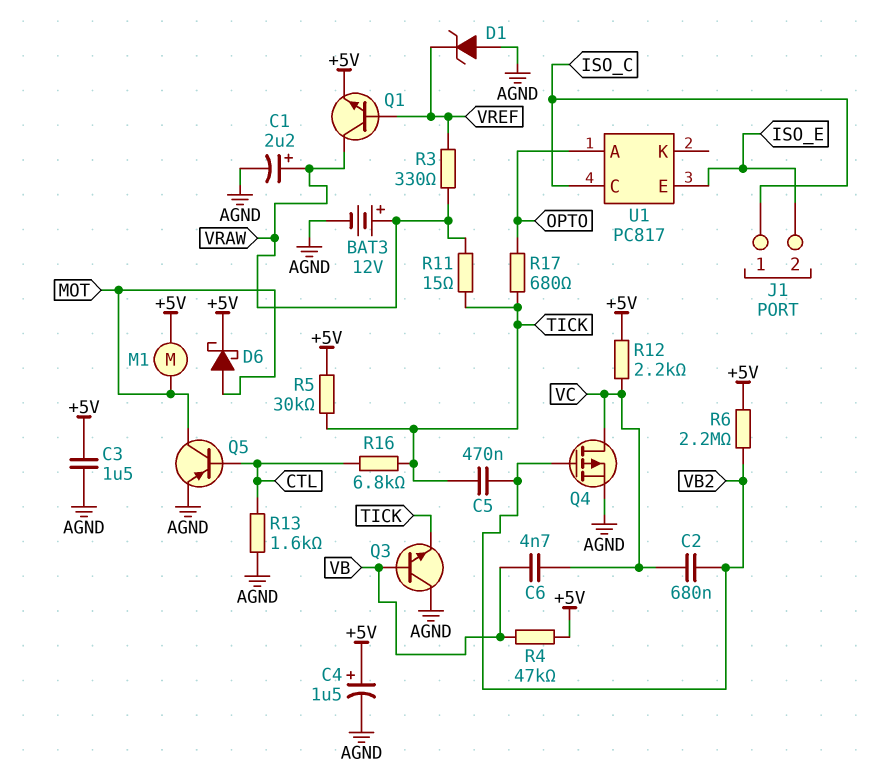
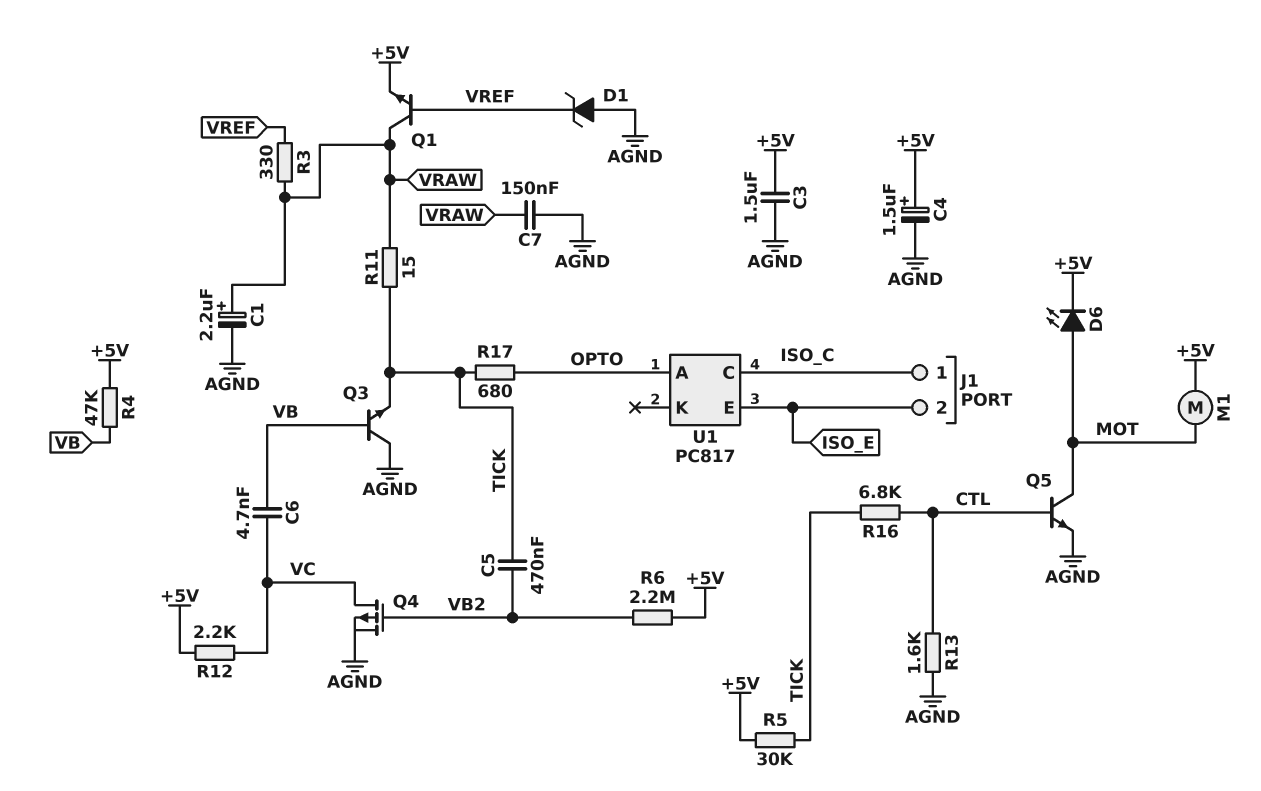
BAT3: 12V (plus VRAW, minus AGND) -> none
C2: 680nF (VB2, VC) -> none
C7: none -> 150nF (AGND, VRAW)
D6: schottky (A MOT, K +5V) -> LED (A MOT, K +5V)
Q5: PNP (B CTL, C MOT, E AGND) -> NPN (B CTL, C MOT, E AGND)

